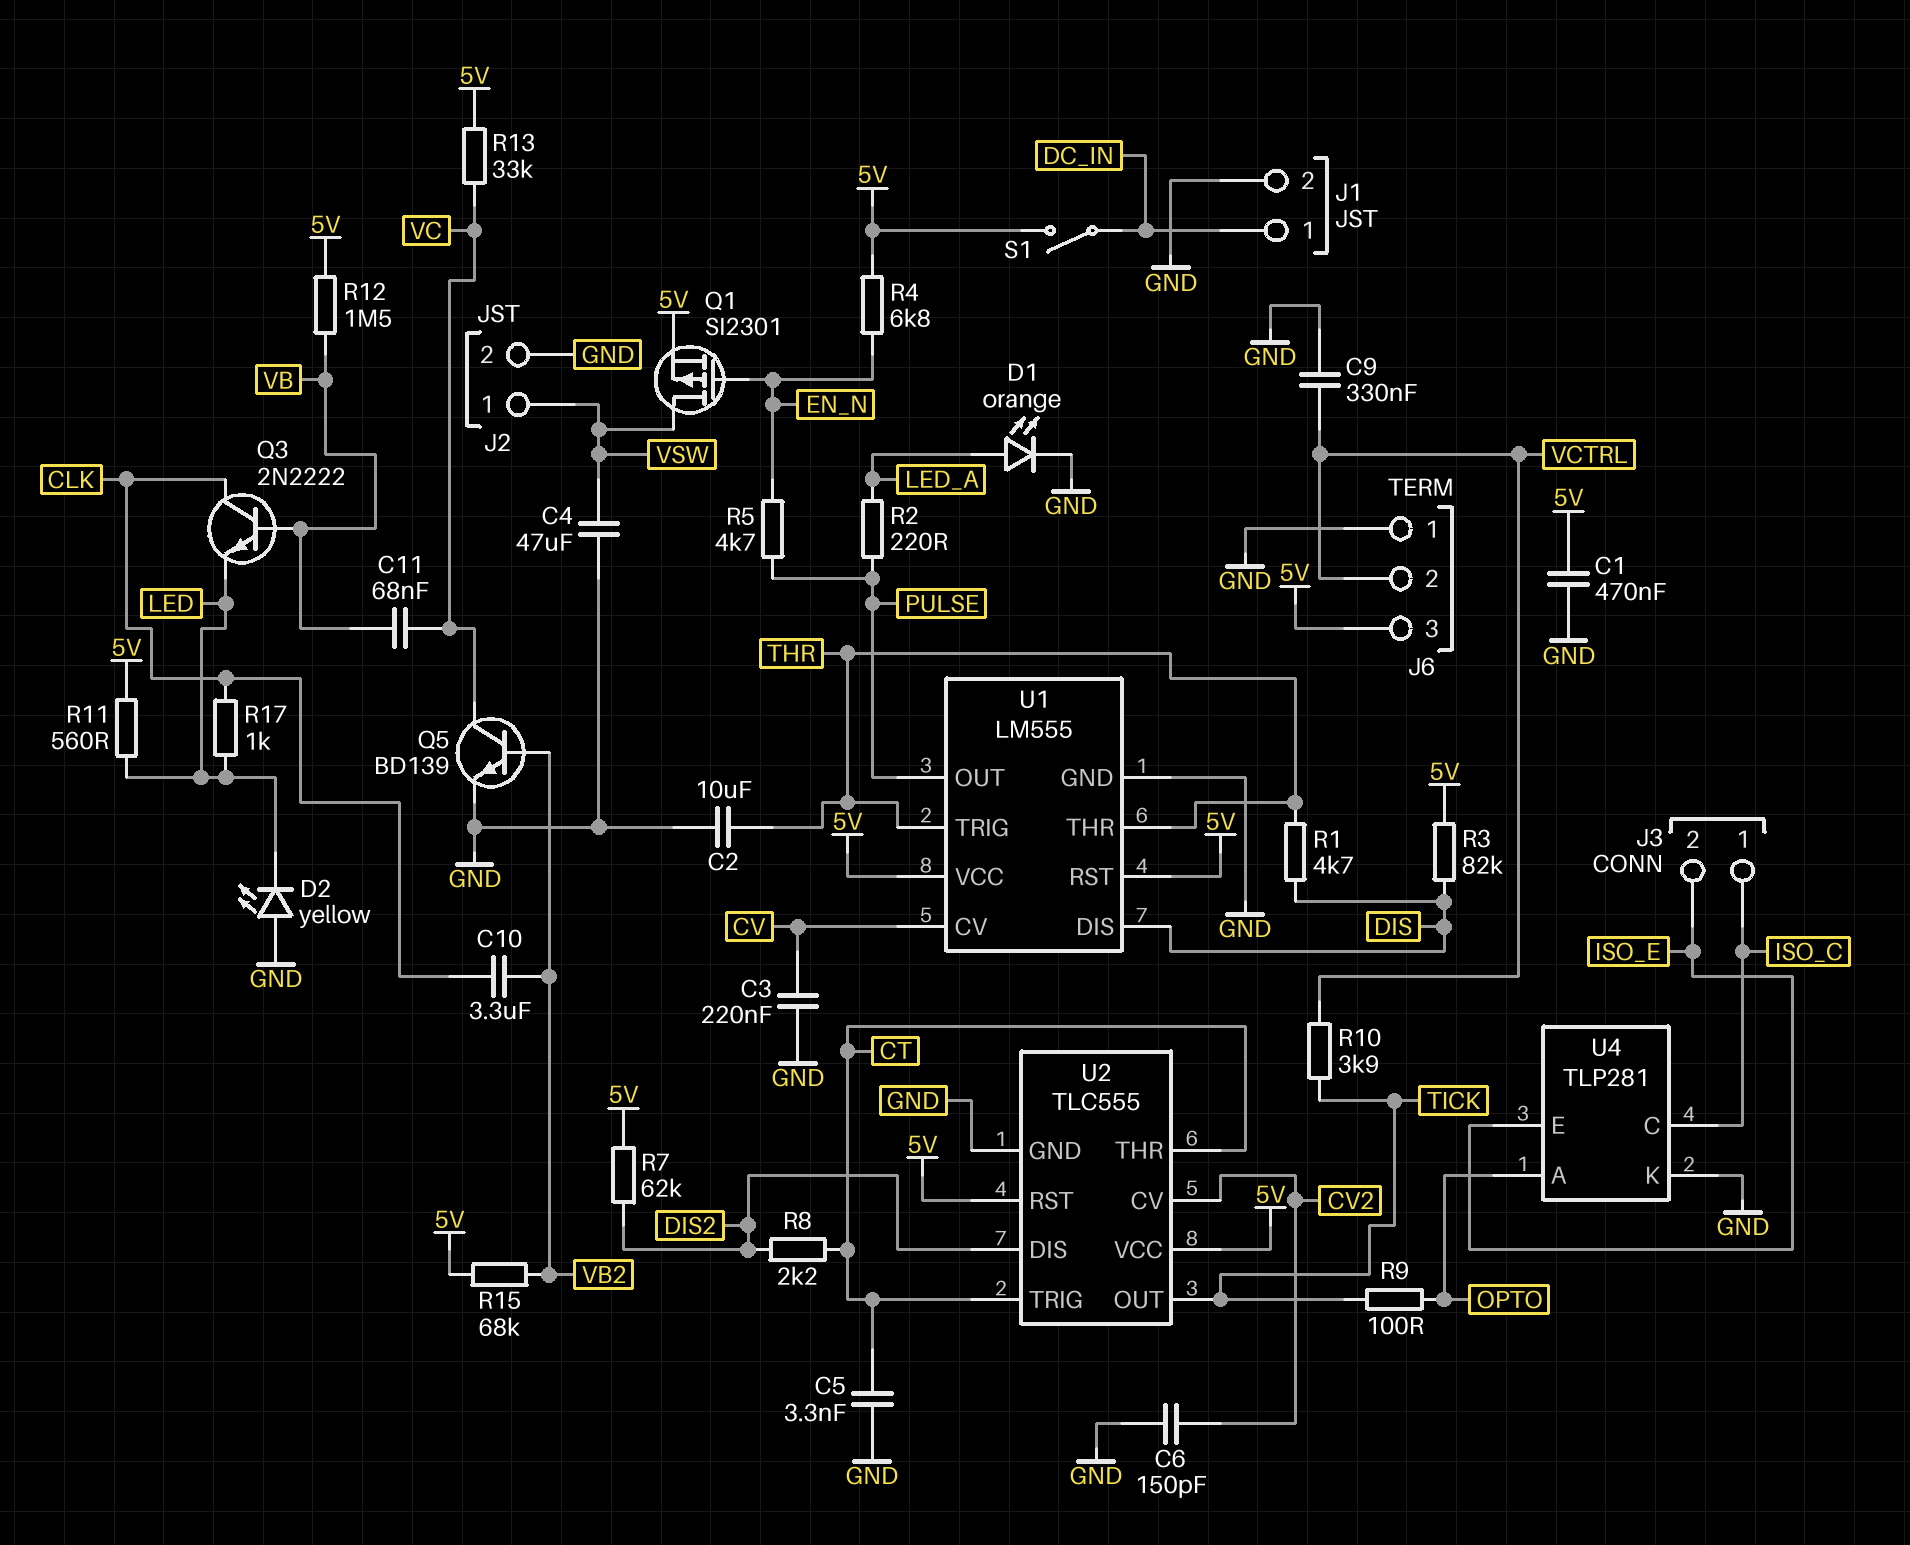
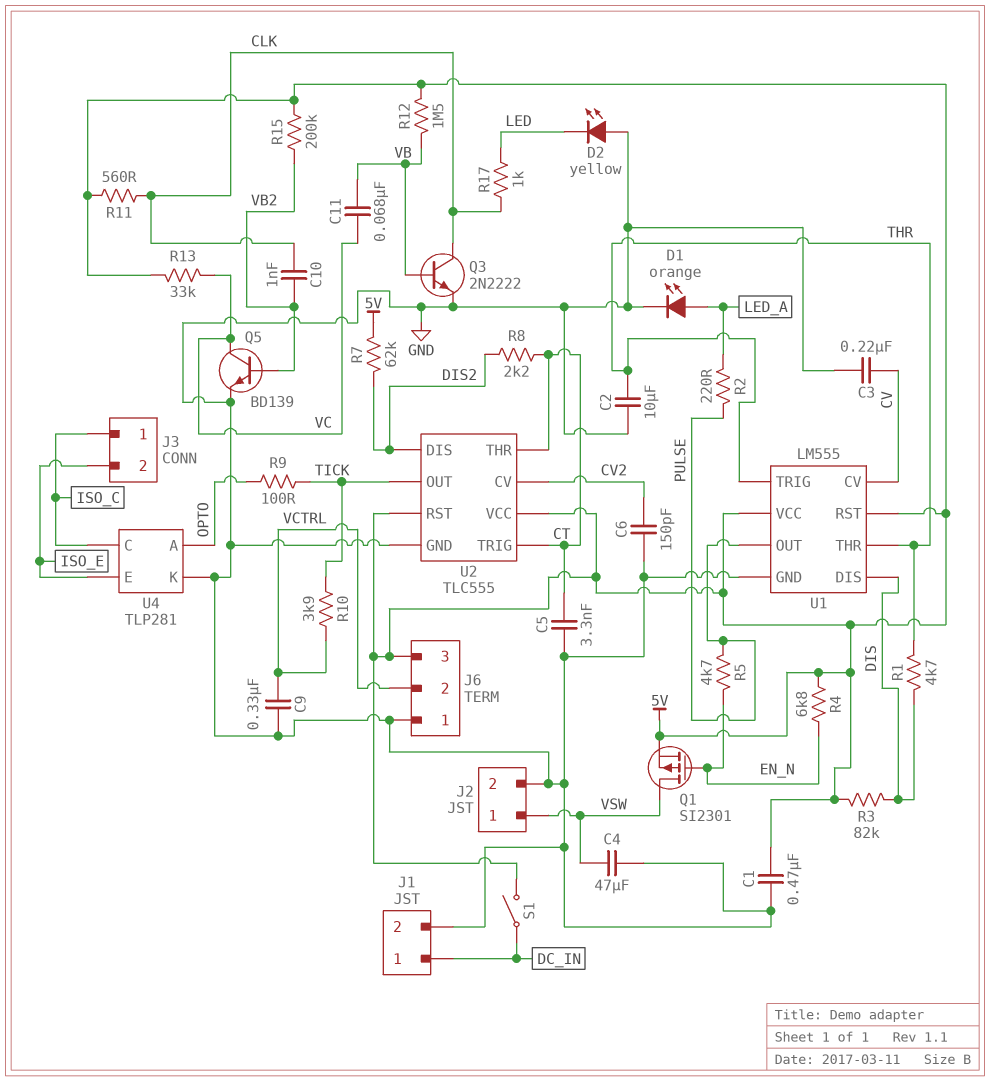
C10: 3.3uF (CLK, VB2) -> 1nF (CLK, VB2)
Q3: NPN 2N2222 (B VB, C CLK, E LED) -> NPN 2N2222 (B VB, C CLK, E GND)
R11: 560 (5V, LED) -> 560 (5V, CLK)
R15: 68k (5V, VB2) -> 200k (5V, VB2)

